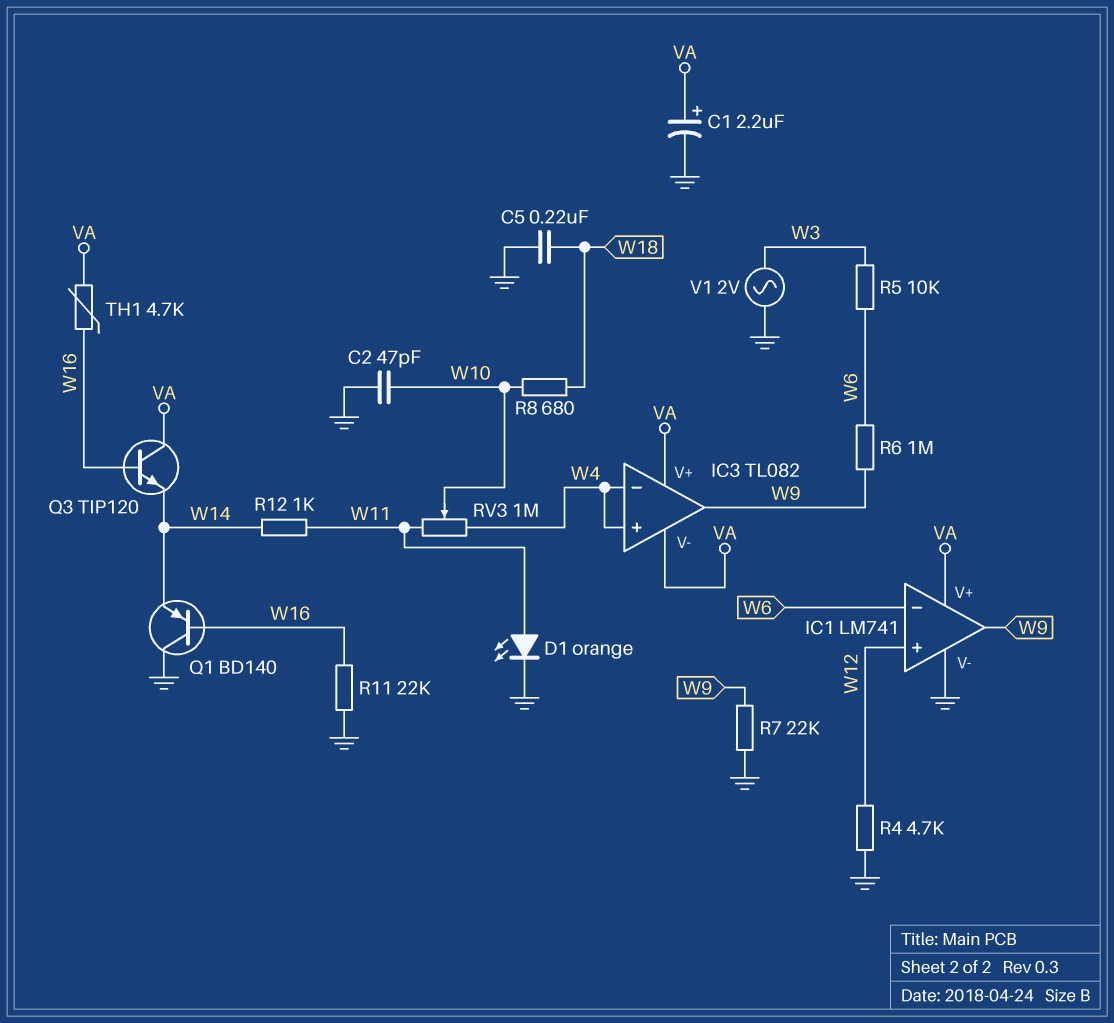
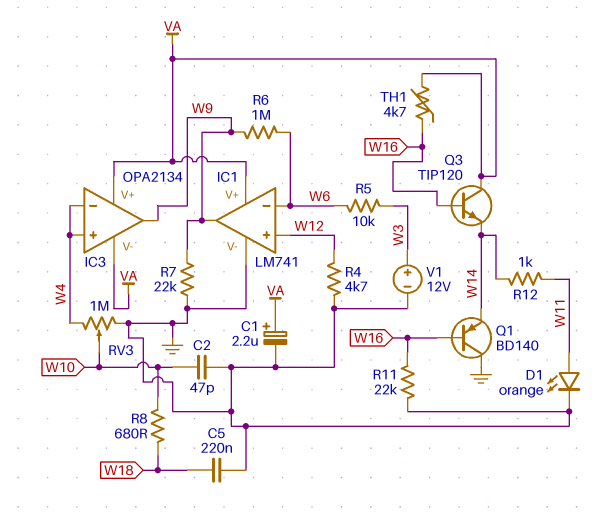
IC3: TL082 -> OPA2134
RV3: 1M (W4, W11, wiper W10) -> 1M (GND, W4, wiper W10)
V1: AC 2V (GND, W3) -> 12V (plus W3, minus GND)

